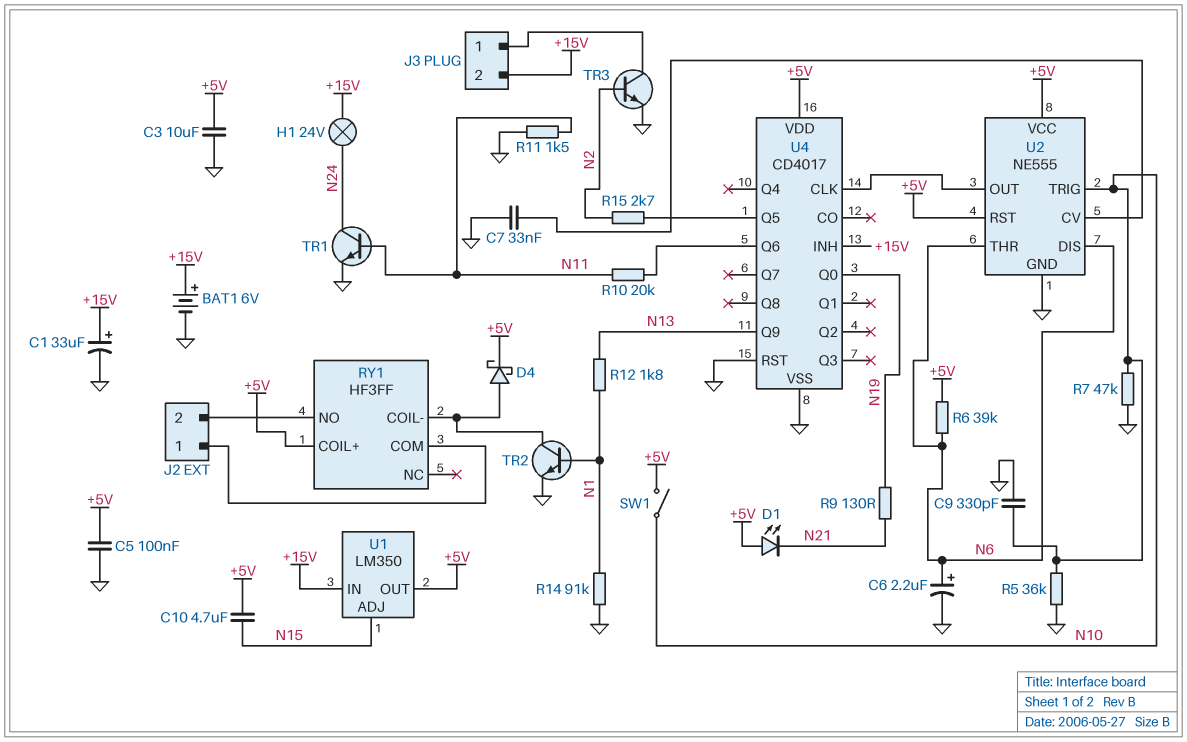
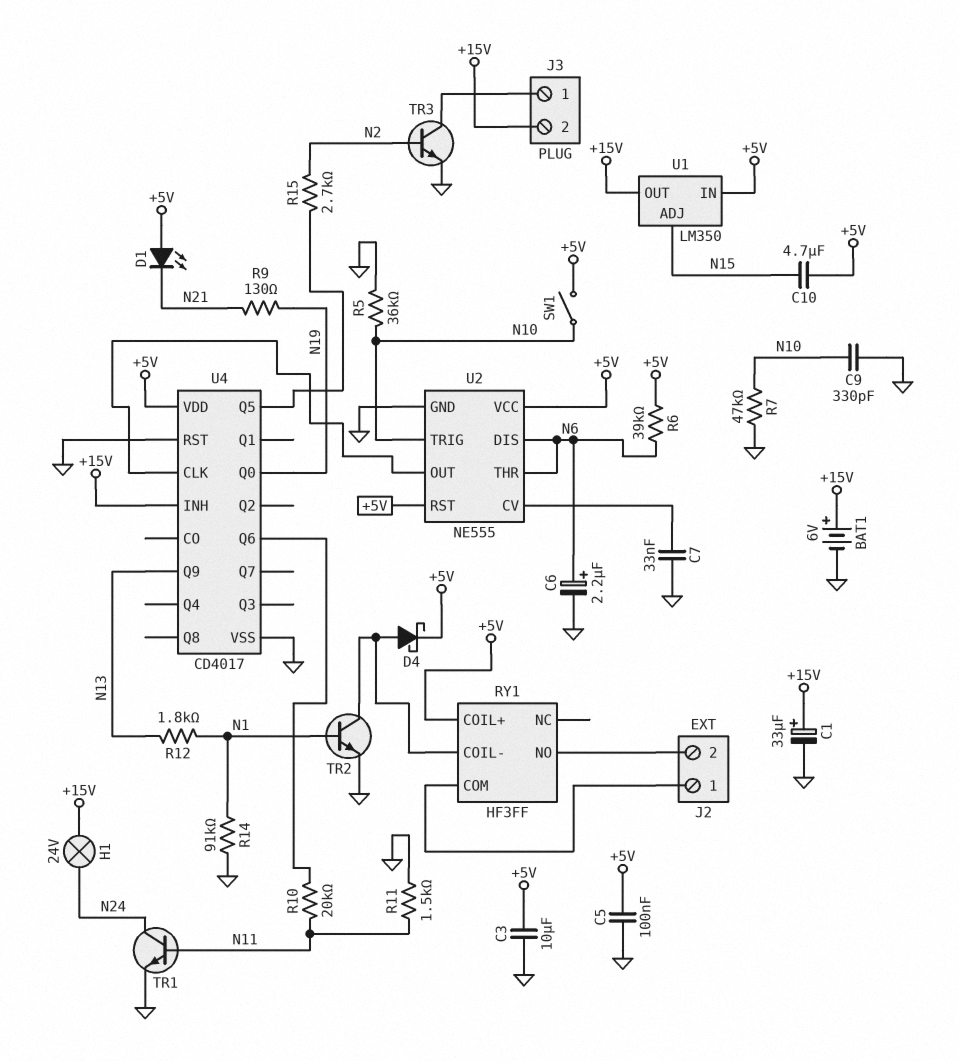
U1 pin IN: +15V -> +5V
U1 pin OUT: +5V -> +15V

